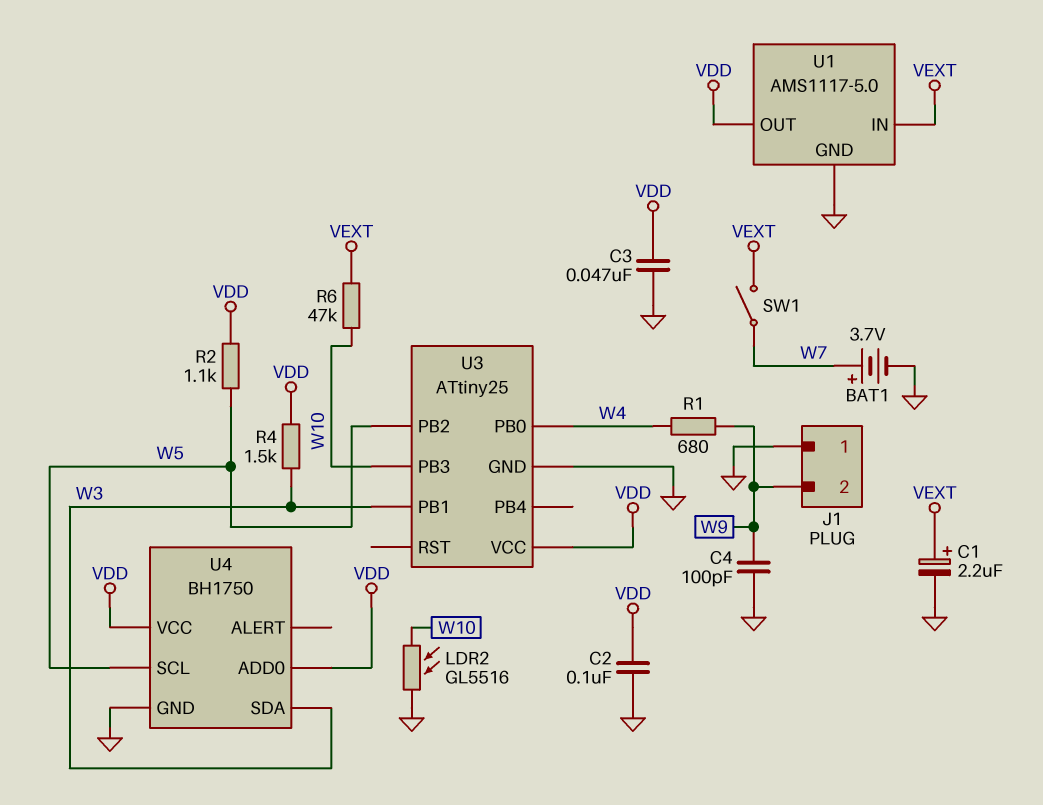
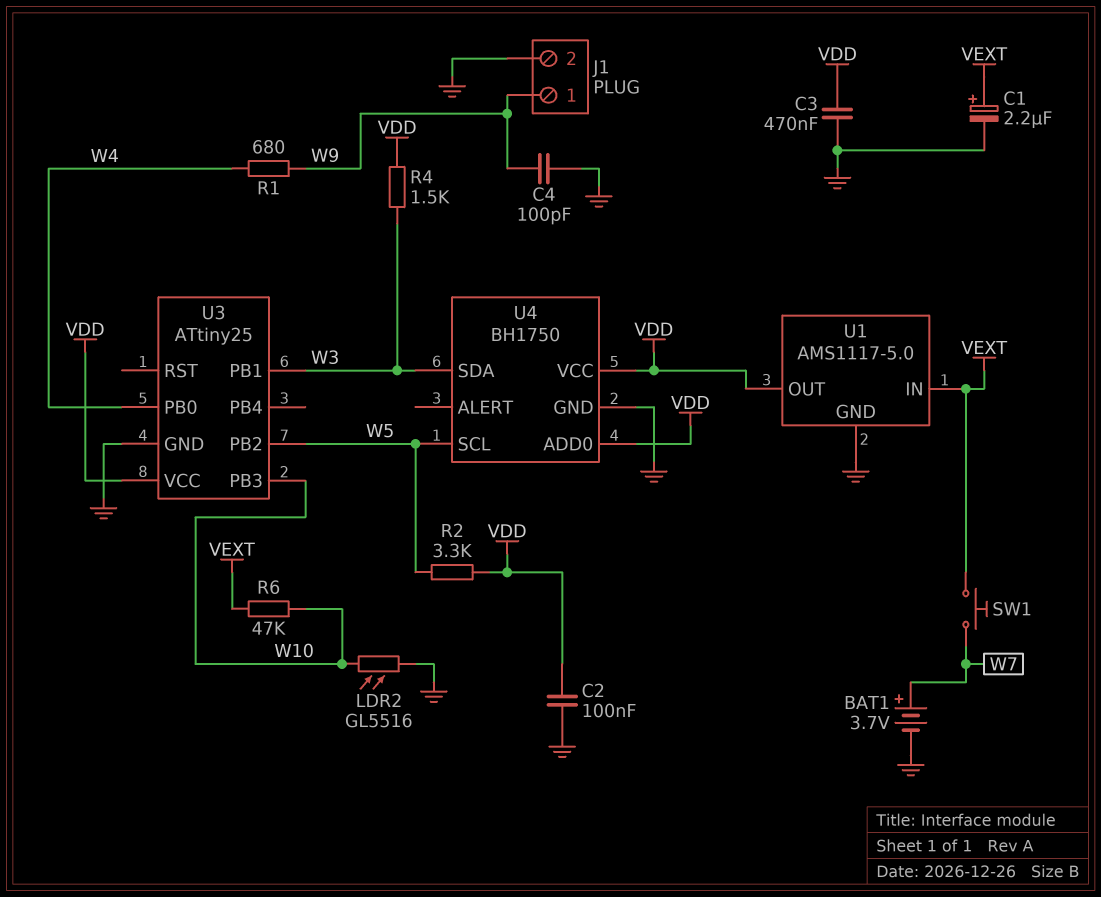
C3: 47nF (GND, VDD) -> 470nF (GND, VDD)
J1 pin 1: GND -> W9
J1 pin 2: W9 -> GND
R2: 1.1k (VDD, W5) -> 3.3k (VDD, W5)
SW1: switch (VEXT, W7) -> button (VEXT, W7)

